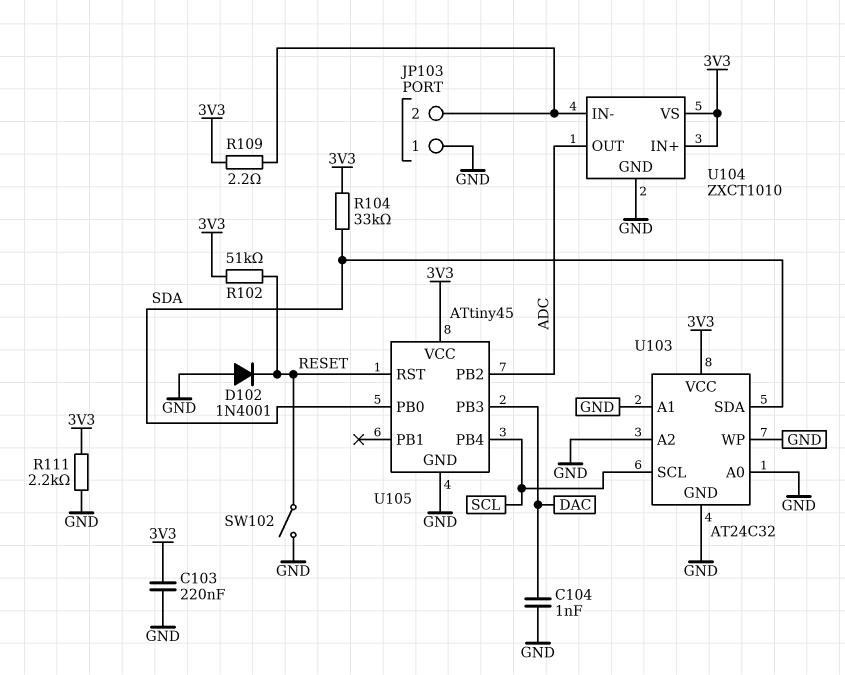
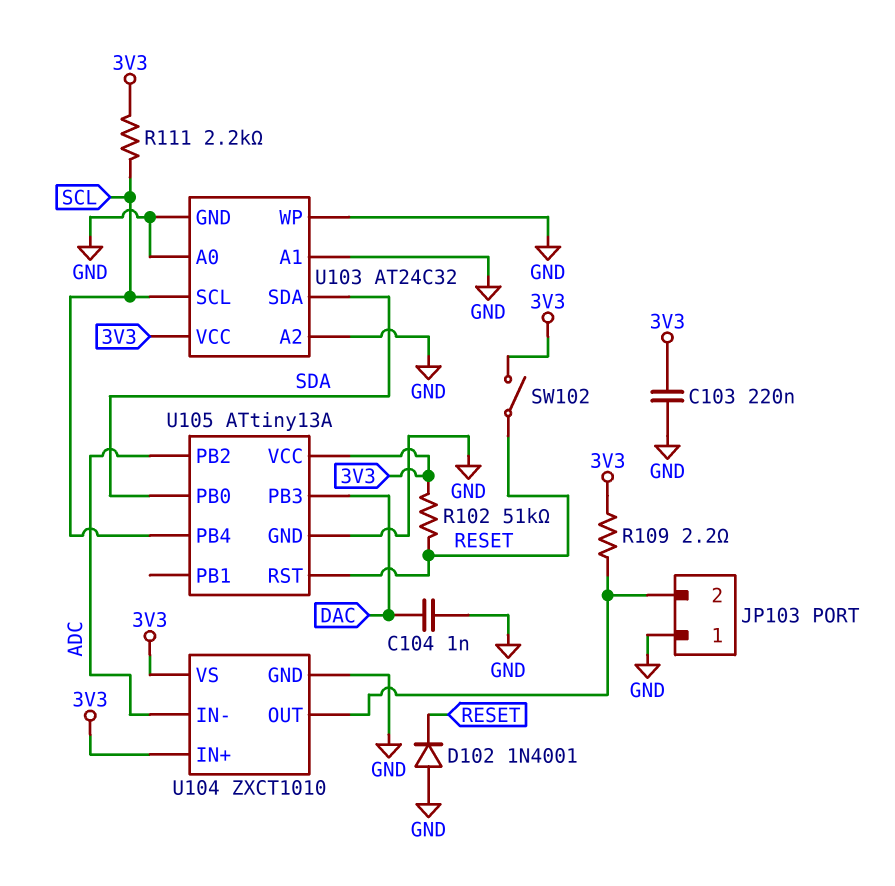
R104: 33k (3V3, SDA) -> none
R111: 2.2k (3V3, GND) -> 2.2k (3V3, SCL)
SW102: switch (GND, RESET) -> switch (3V3, RESET)
U104 pin IN-: JP103/2 -> ADC
U104 pin OUT: ADC -> JP103/2
U105: ATtiny45 -> ATtiny13A

